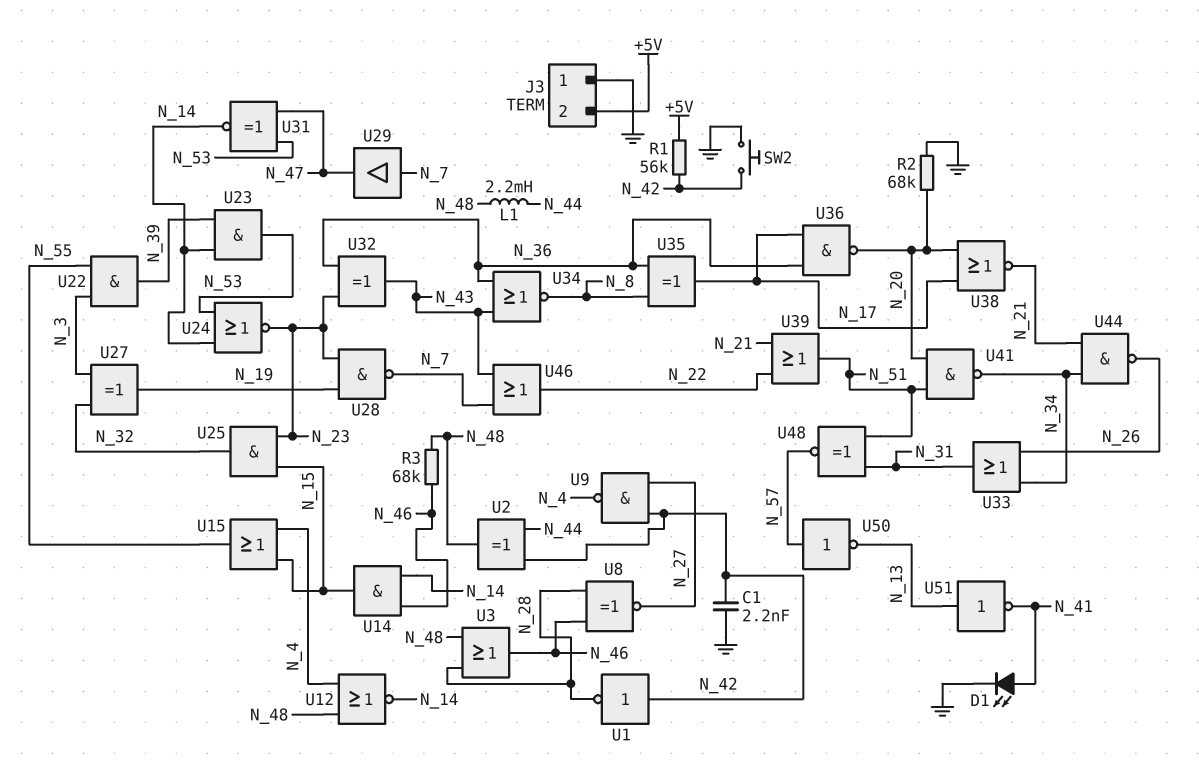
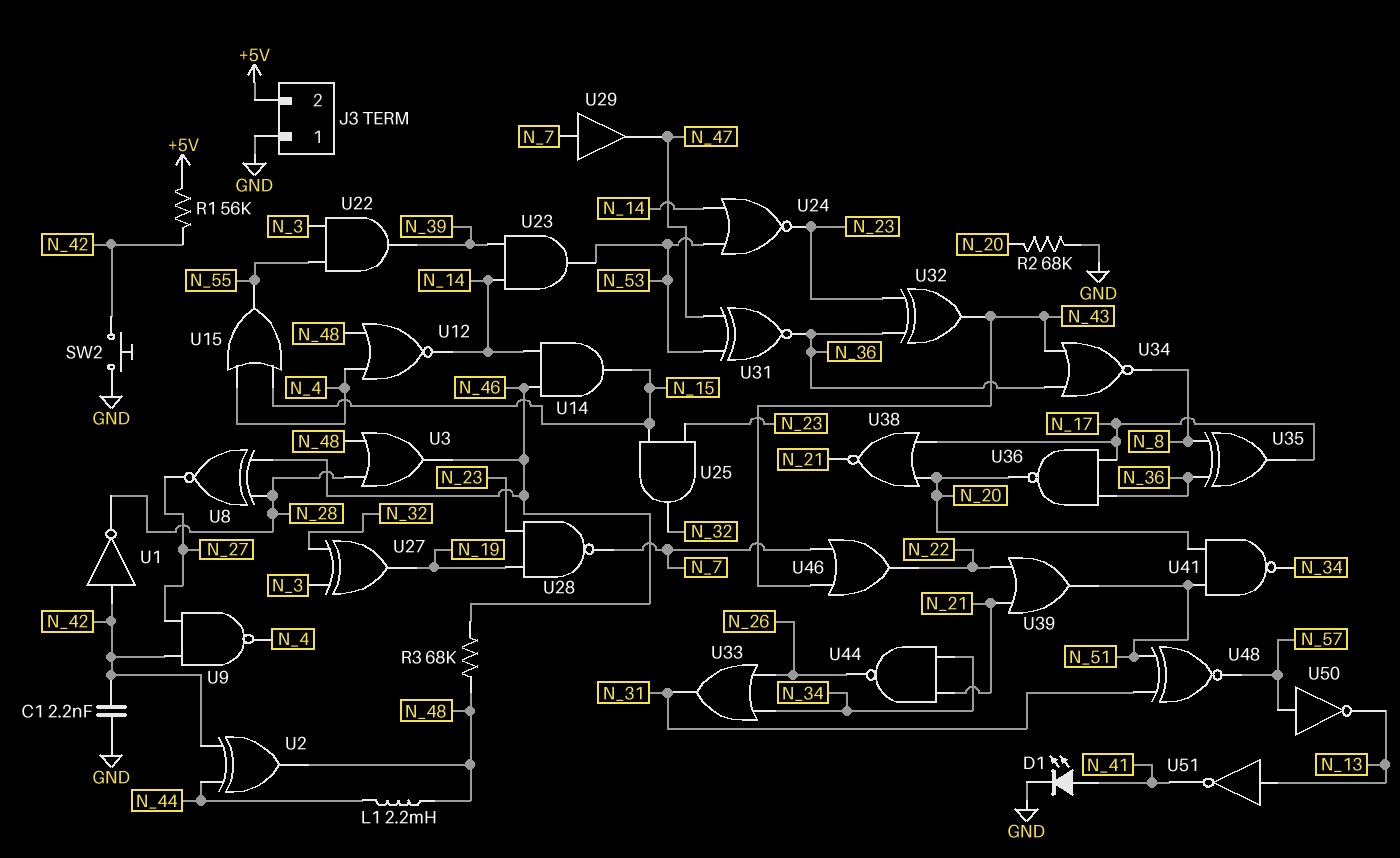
U31: XNOR (in N_47, in N_53, out N_14) -> XNOR (in N_47, in N_53, out N_36)

